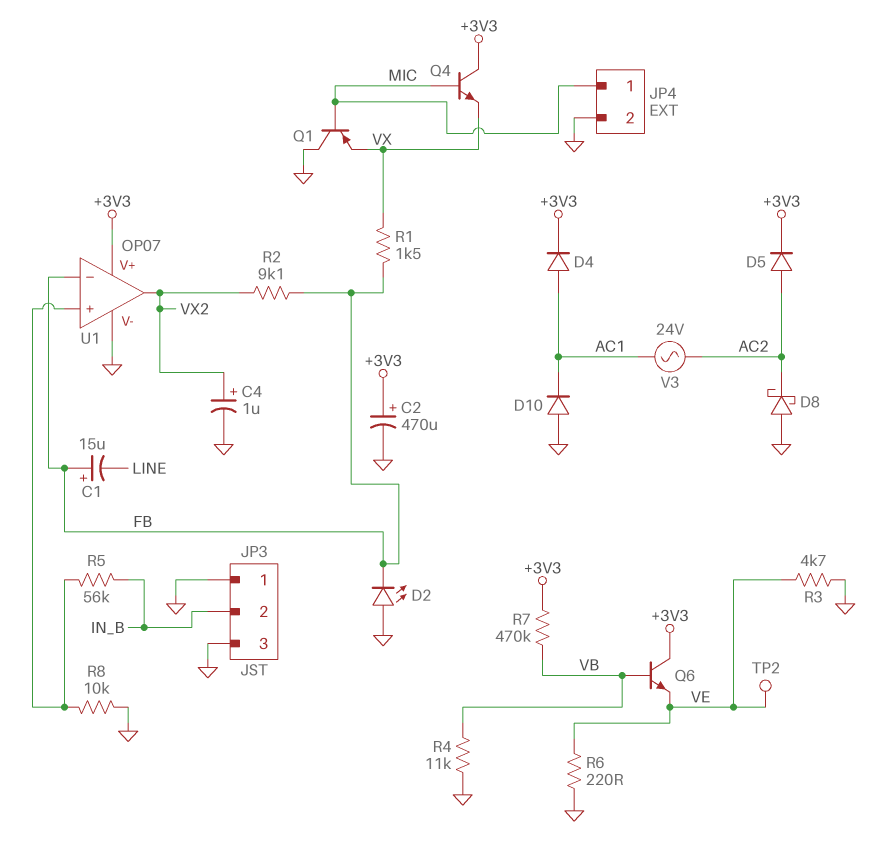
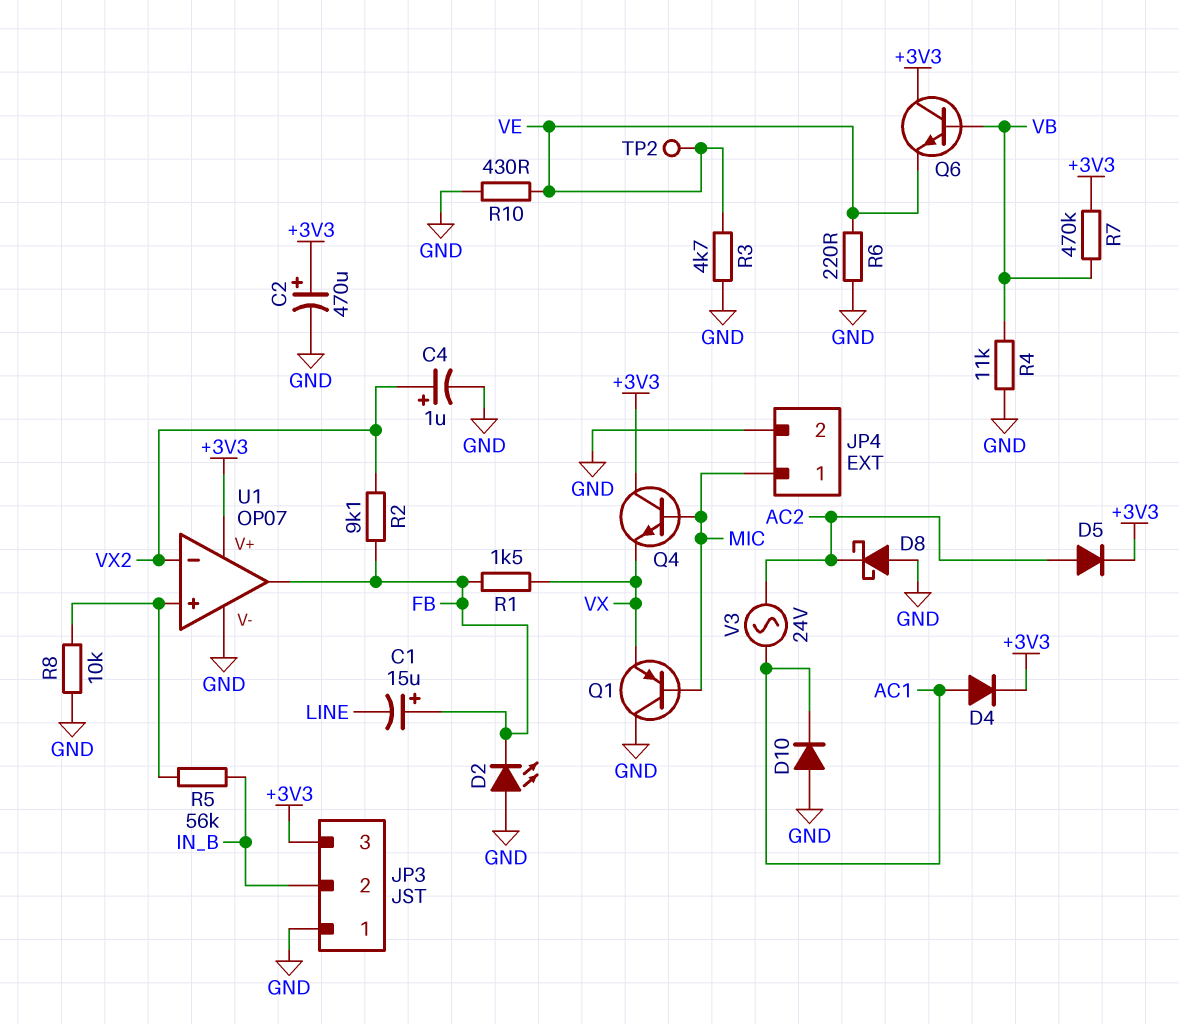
JP3 pin 3: GND -> +3V3
R10: none -> 430 (GND, VE)
U1 pin in-: FB -> VX2
U1 pin out: VX2 -> FB

